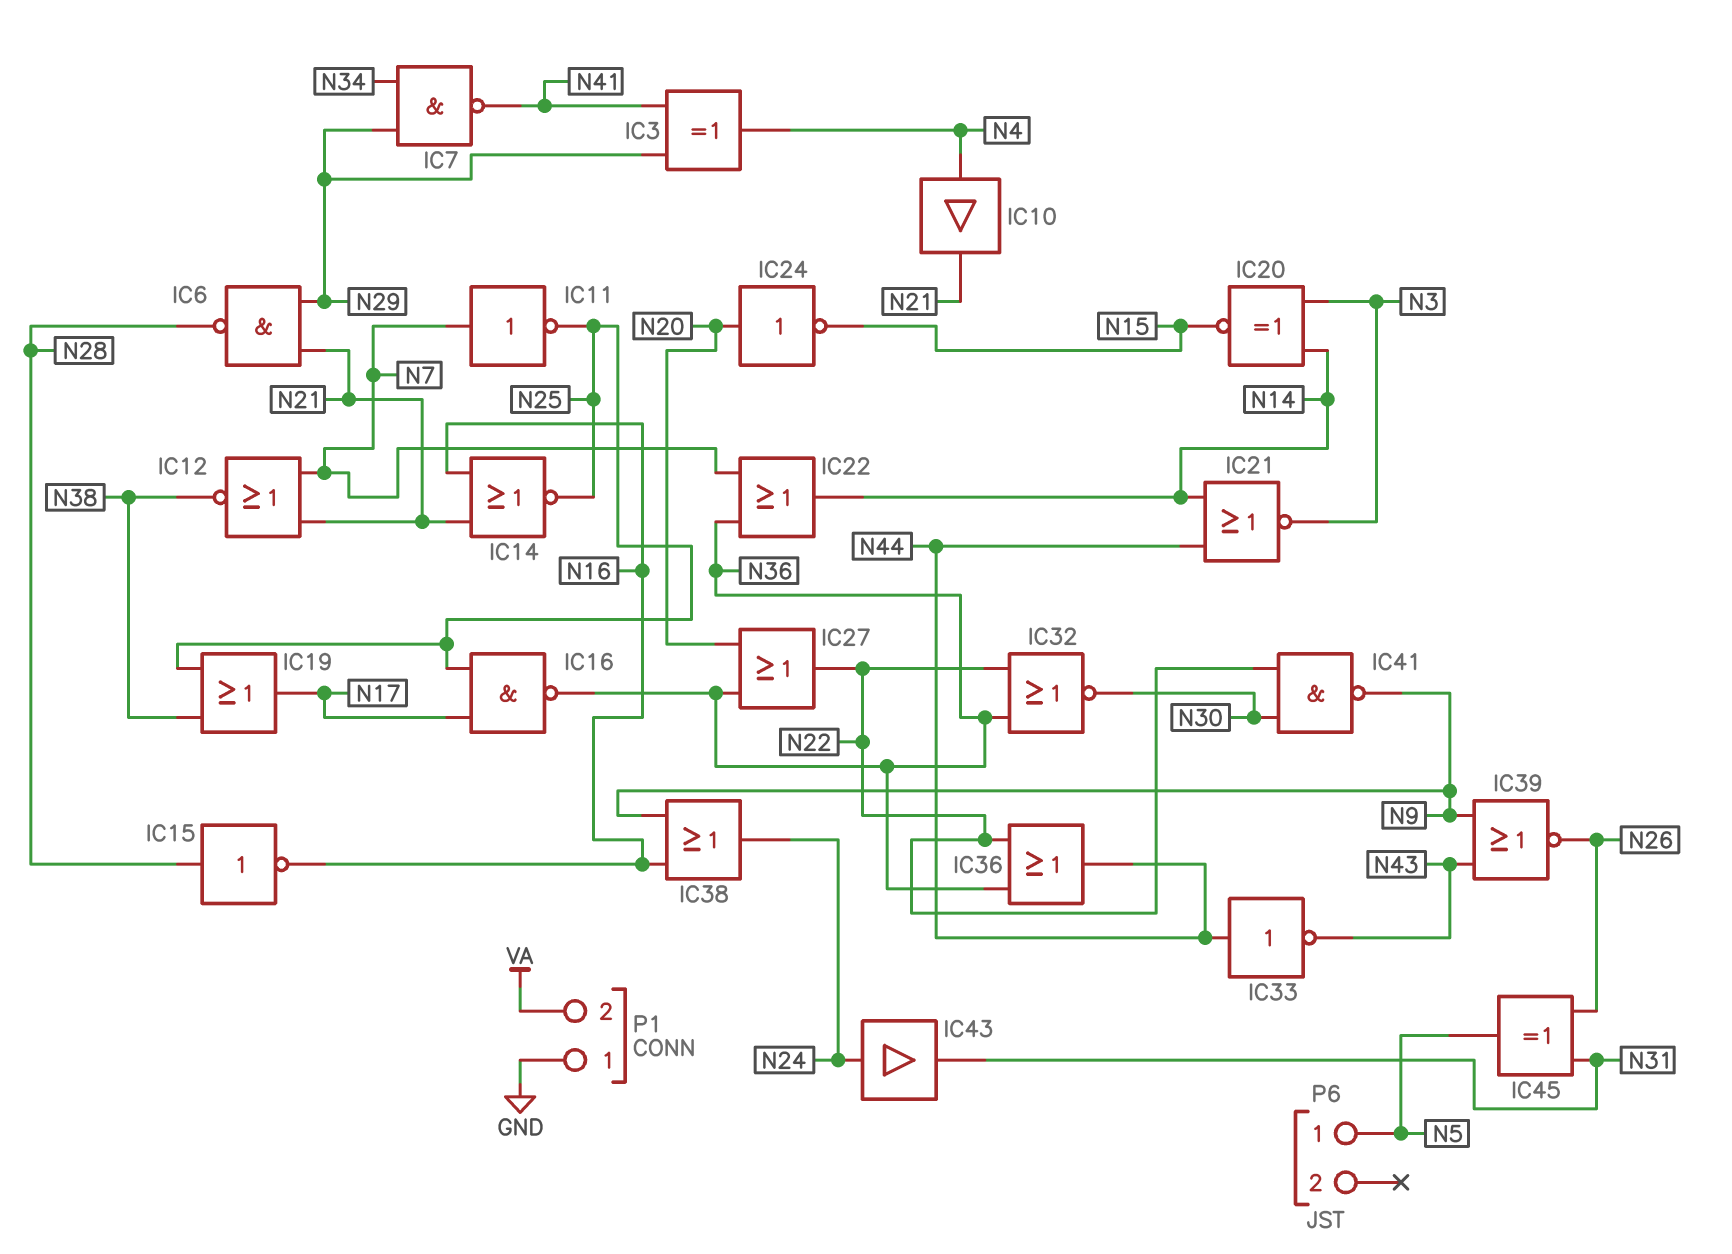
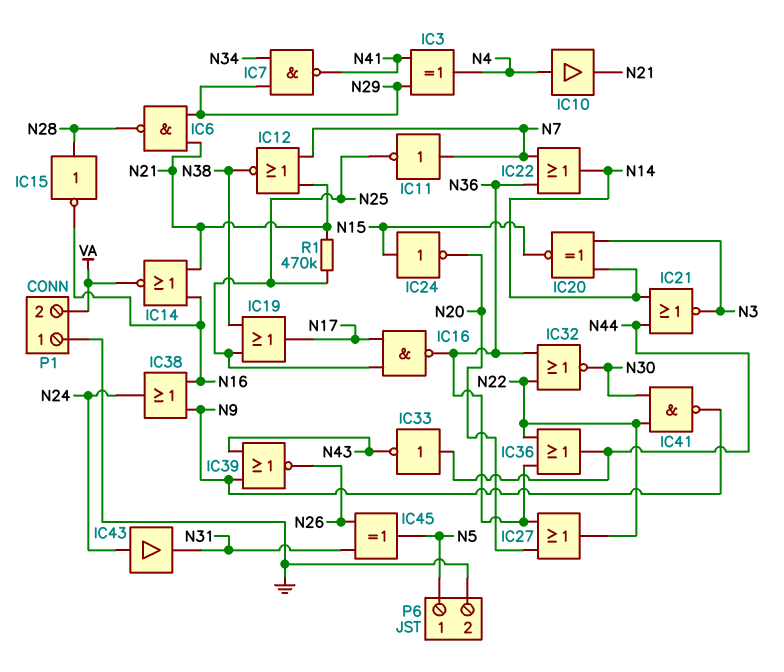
IC14: NOR (in N16, in N21, out N25) -> NOR (in N16, in N21, out VA)
IC24: NOT (in N20, out N15) -> NOT (in N15, out N20)
P6 pin 2: none -> GND
R1: none -> 470k (N21, N25)

